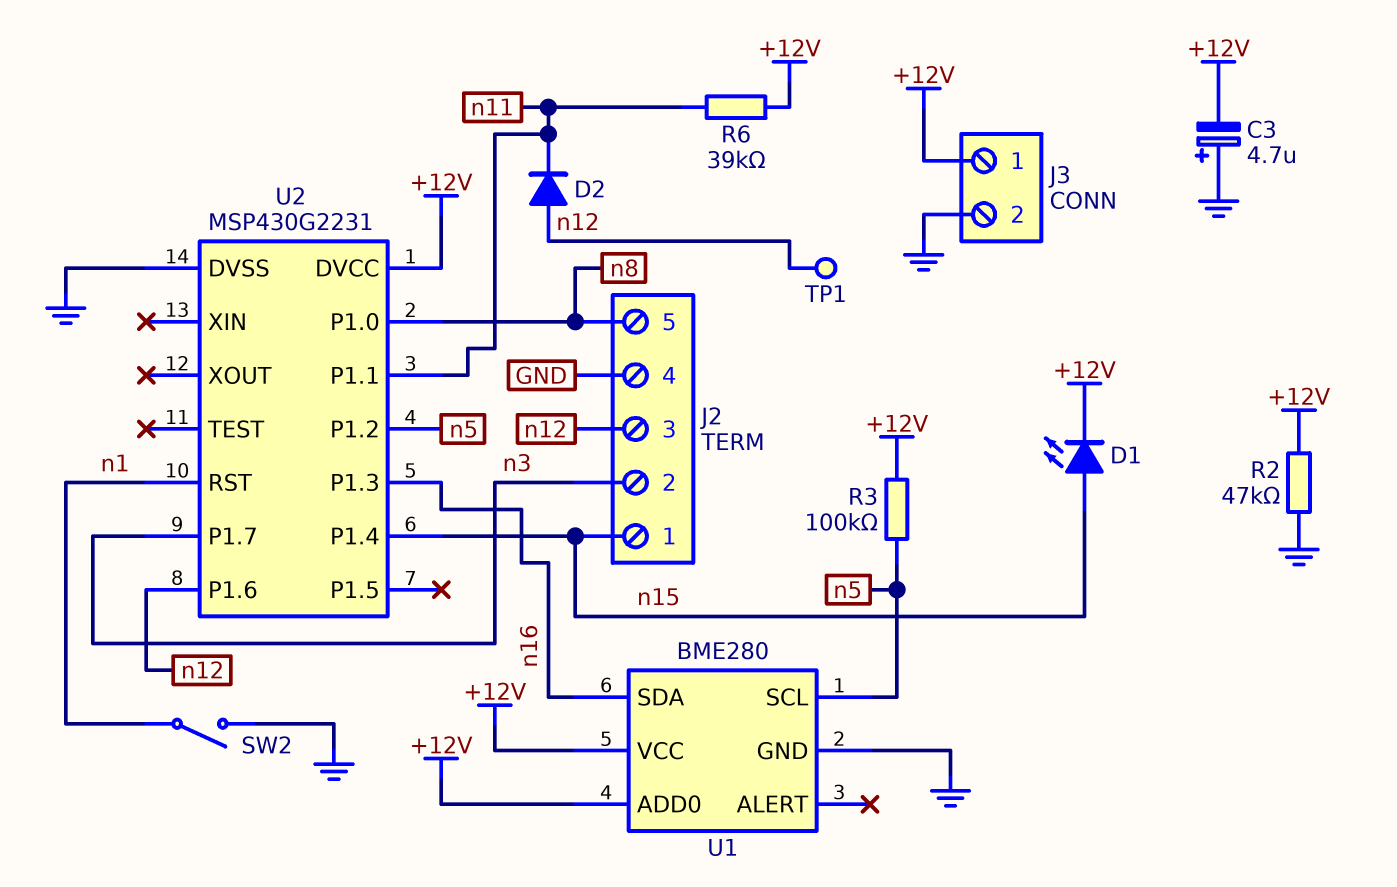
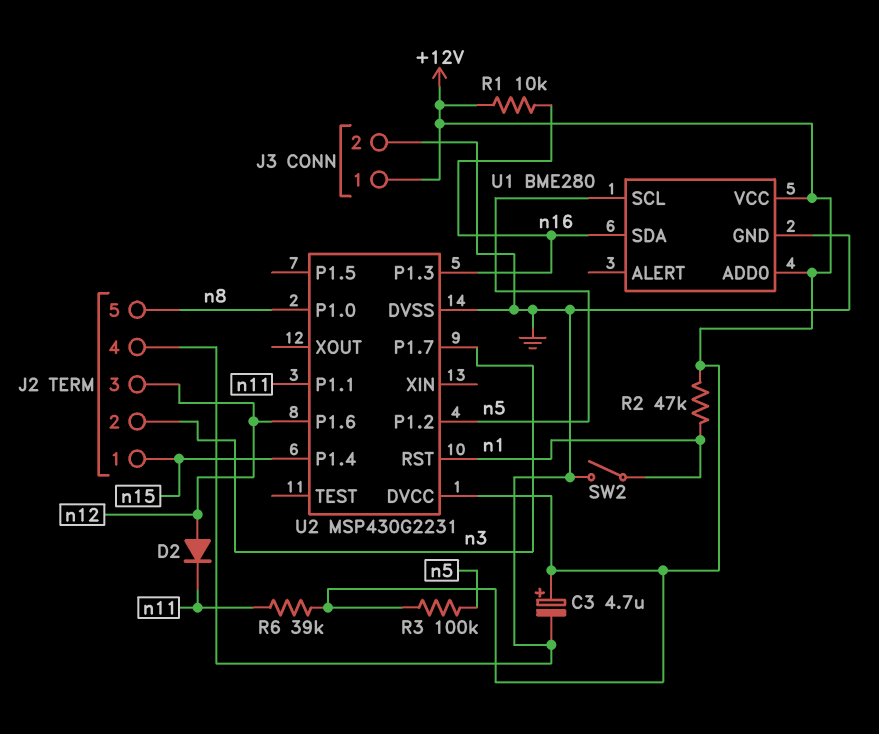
C3: 4.7uF (plus GND, minus +12V) -> 4.7uF (plus +12V, minus GND)
D1: LED (A n15, K +12V) -> none
R1: none -> 10k (+12V, n16)
R2: 47k (+12V, GND) -> 47k (+12V, n1)
TP1: test point (n12) -> none

